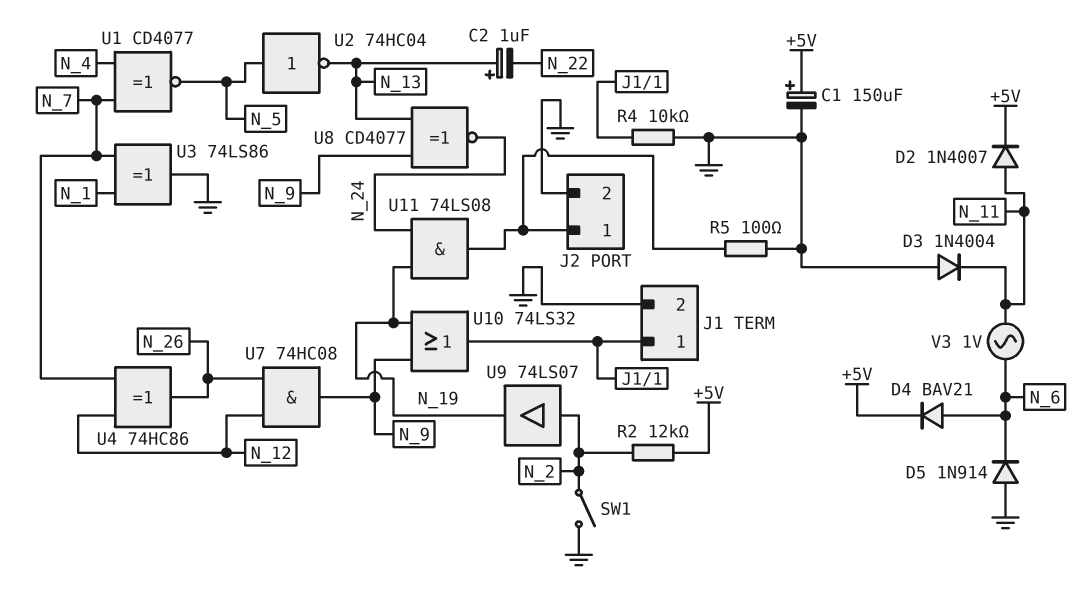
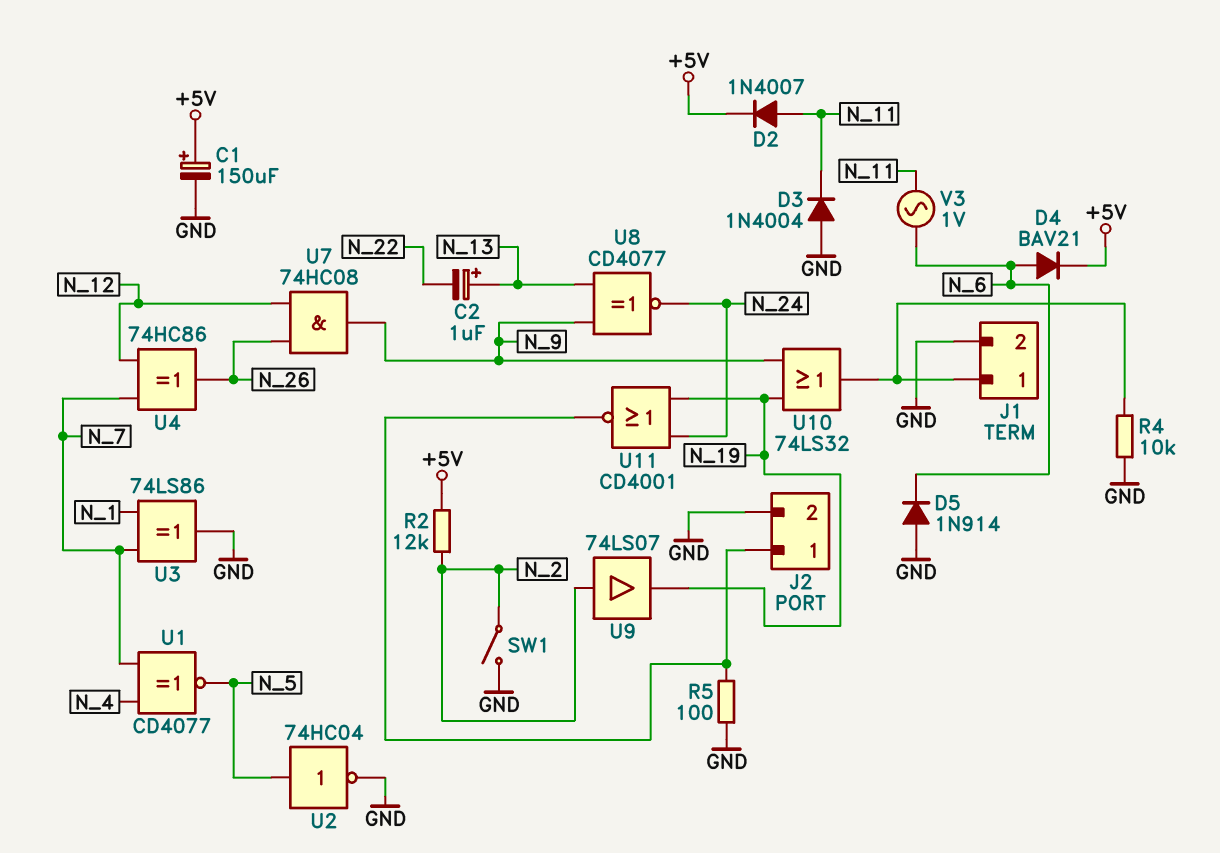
U2: NOT 74HC04 (in N_5, out N_13) -> NOT 74HC04 (in N_5, out GND)
U11: AND 74LS08 (in N_19, in N_24, out J2/1) -> NOR CD4001 (in N_19, in N_24, out J2/1)

